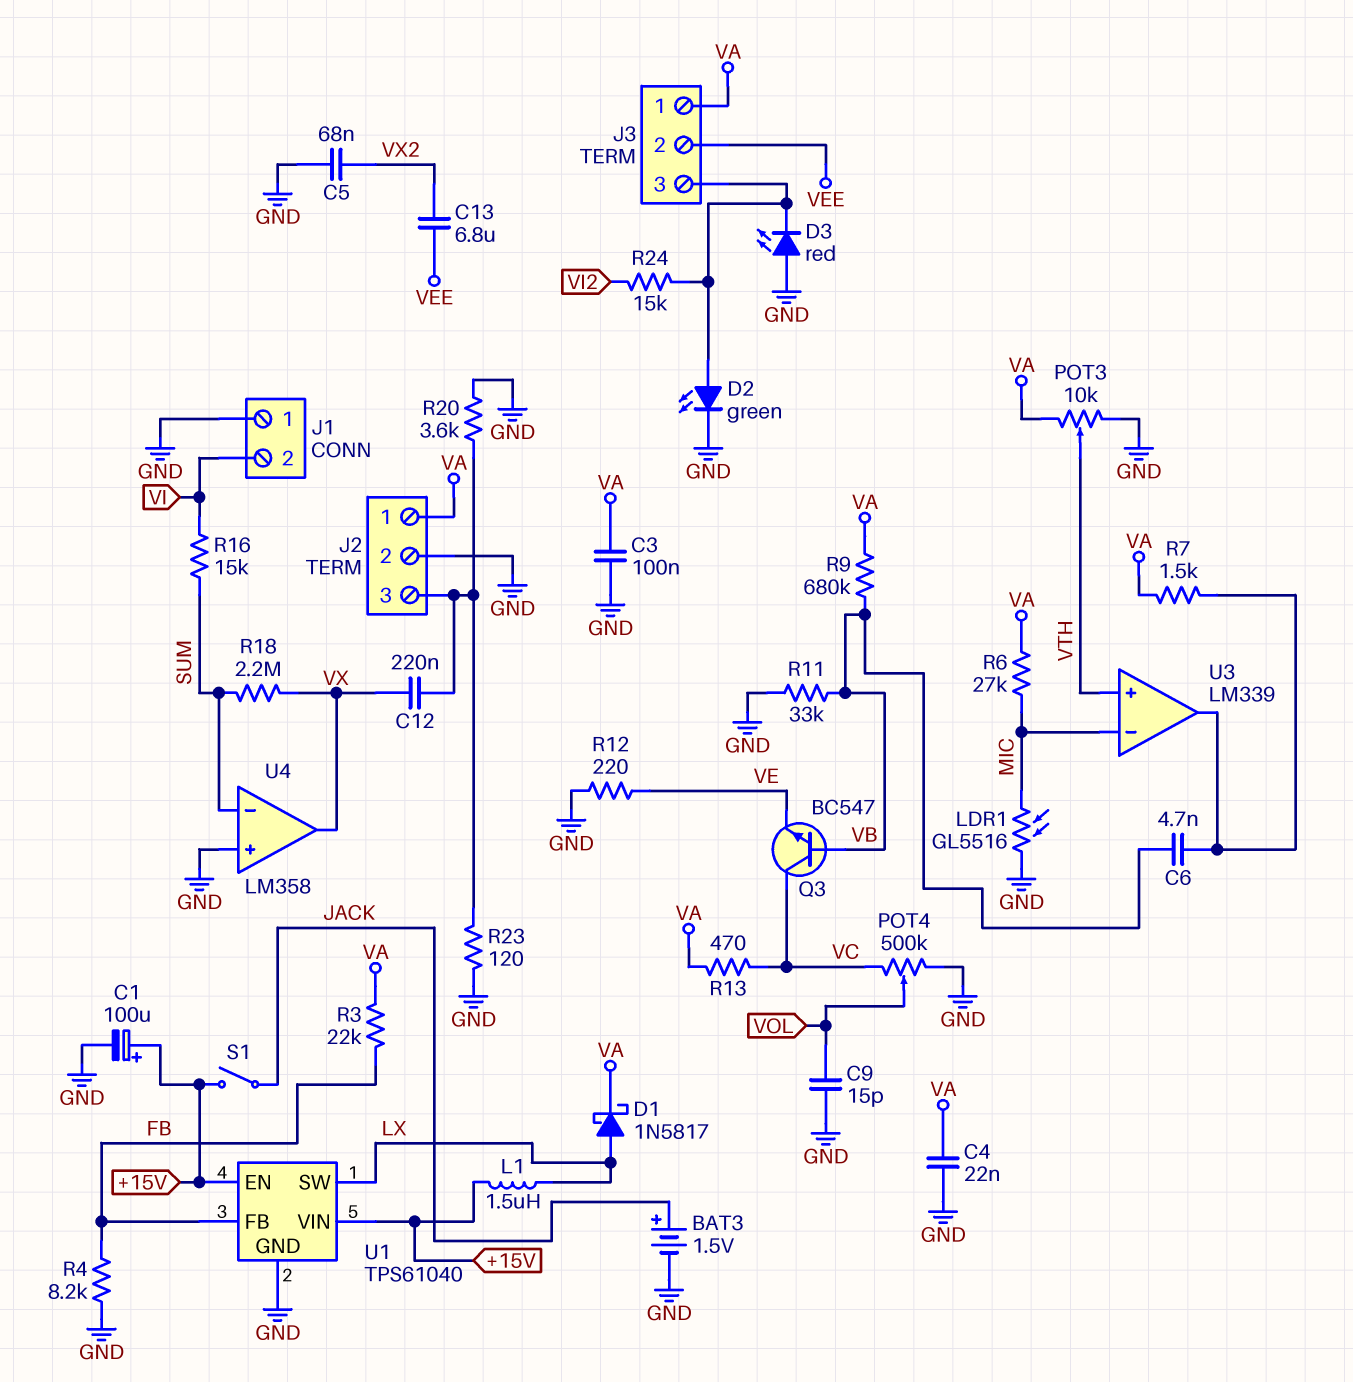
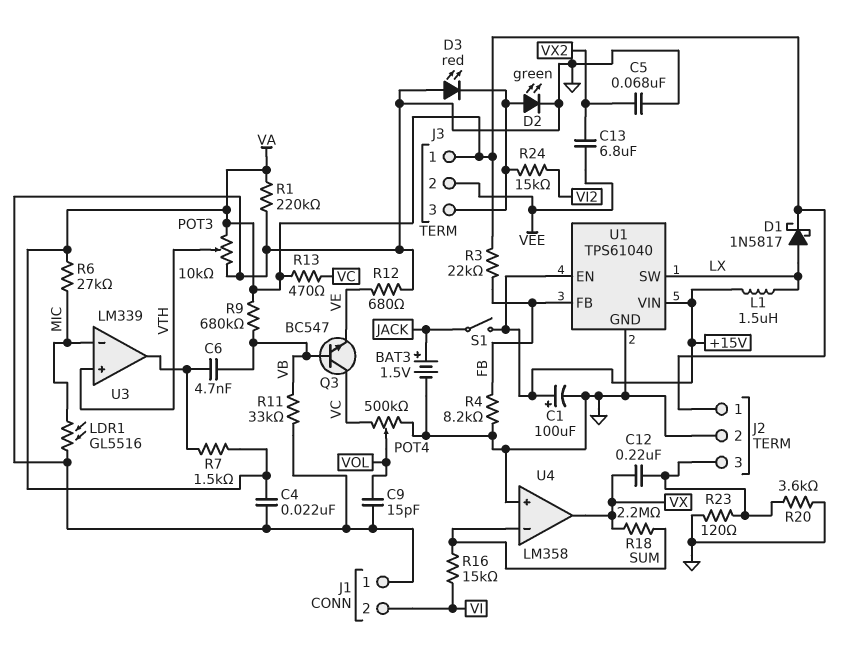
C3: 100nF (GND, VA) -> none
R1: none -> 220k (GND, VA)
R12: 220 (GND, VE) -> 680 (GND, VE)

